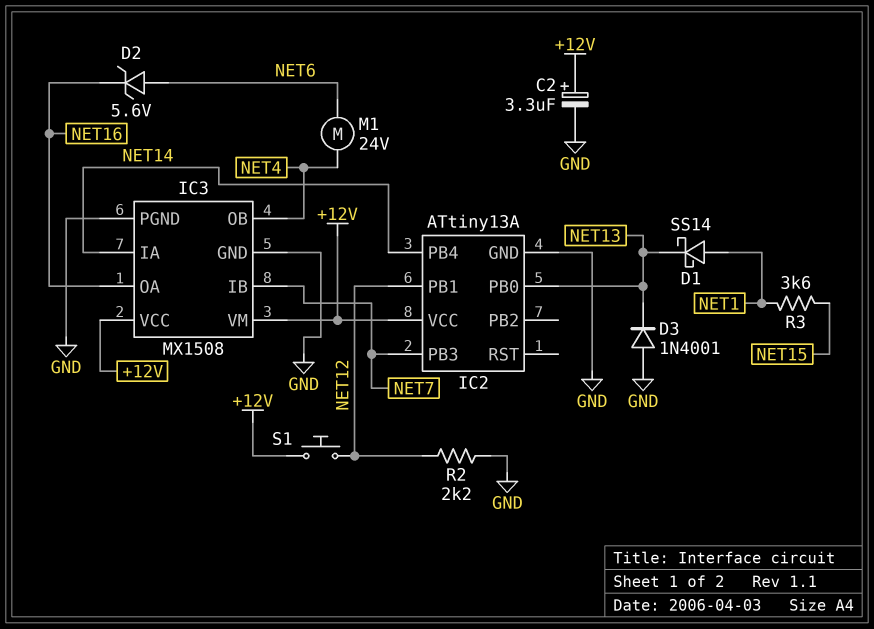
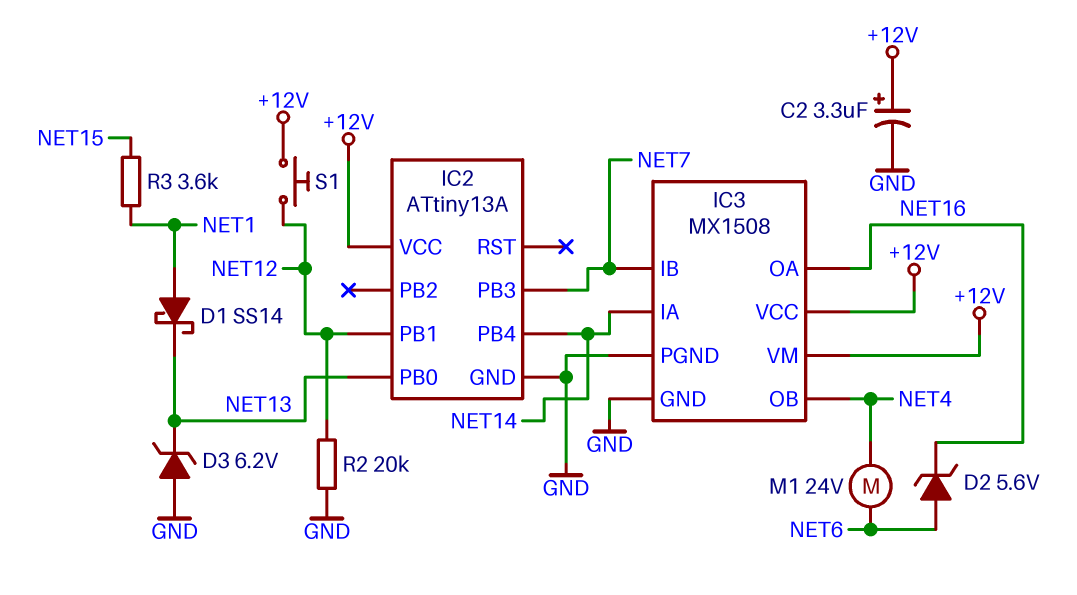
D3: diode 1N4001 (A GND, K NET13) -> zener 6.2V (A GND, K NET13)
R2: 2.2k (GND, NET12) -> 20k (GND, NET12)

